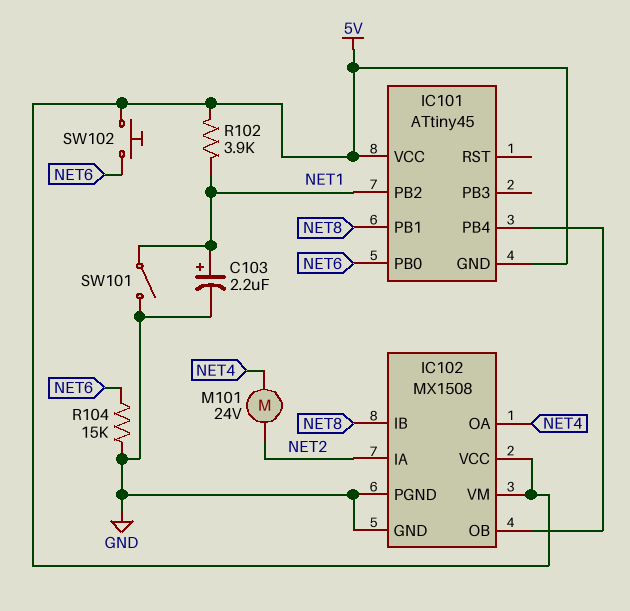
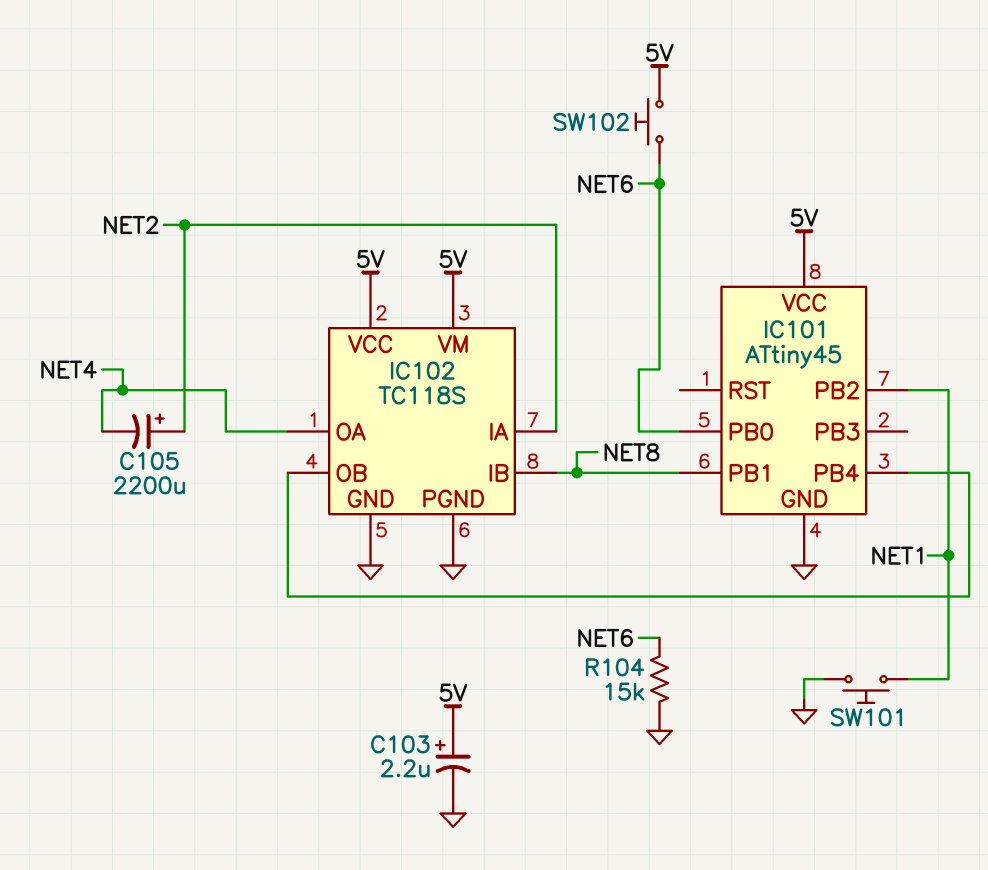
C103: 2.2uF (plus NET1, minus GND) -> 2.2uF (plus 5V, minus GND)
C105: none -> 2200uF (plus NET2, minus NET4)
IC101 pin GND: 5V -> GND
IC102: MX1508 -> TC118S
M101: motor 24V (NET2, NET4) -> none
R102: 3.9k (5V, NET1) -> none
SW101: switch (GND, NET1) -> button (GND, NET1)

